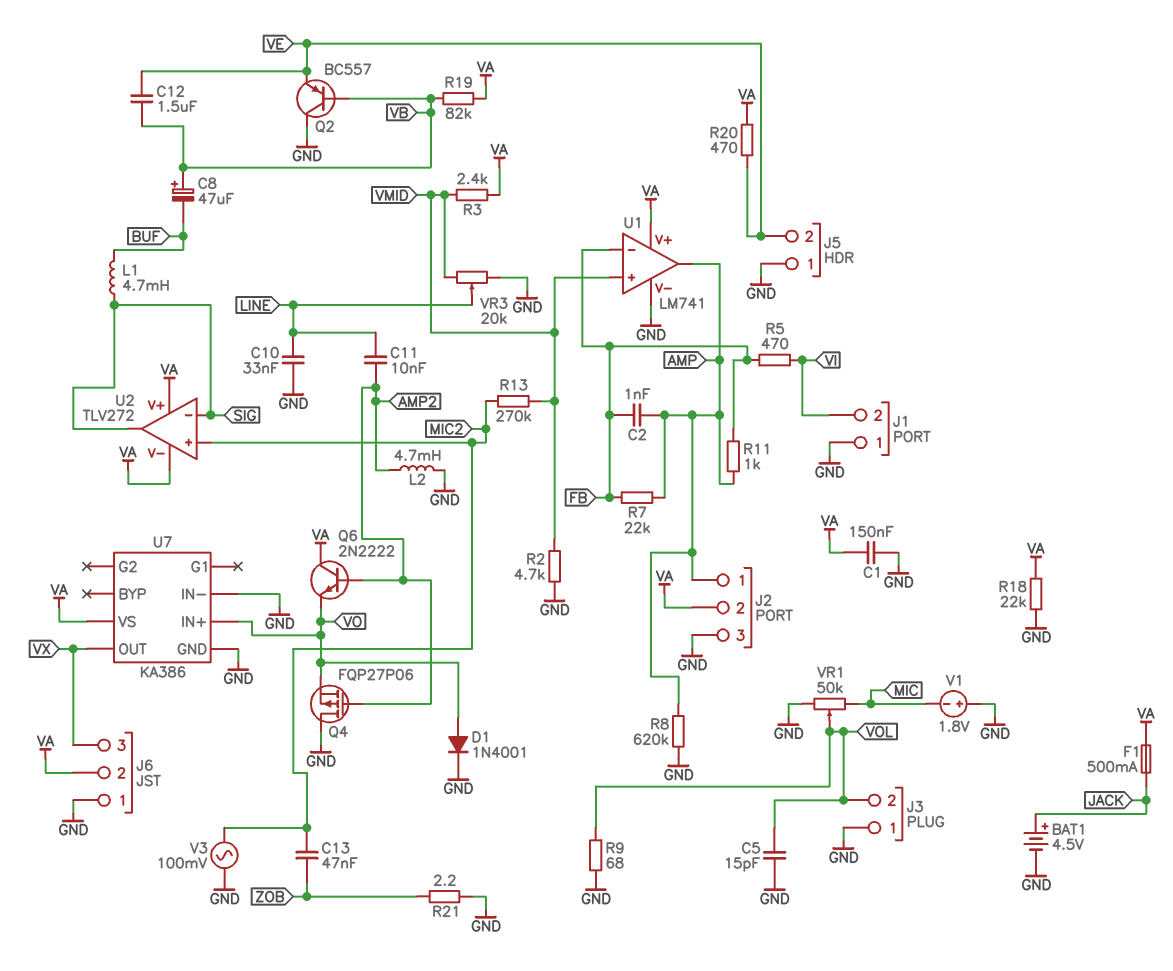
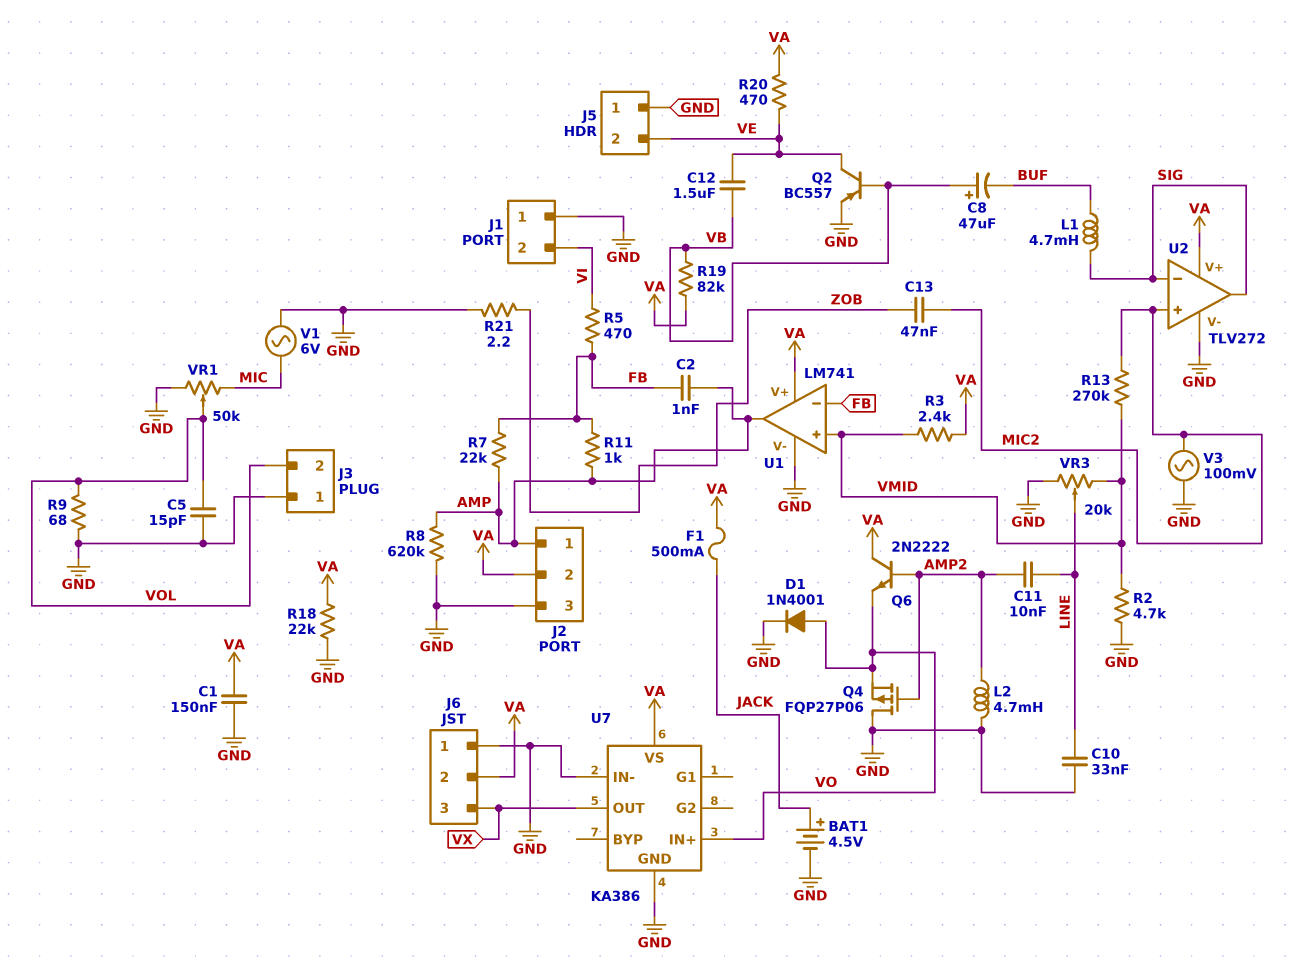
Q2: PNP BC557 (B VB, C GND, E VE) -> PNP BC557 (B VB, C VE, E GND)
U2 pin V-: VA -> GND
V1: 1.8V (plus GND, minus MIC) -> AC 6V (GND, MIC)

